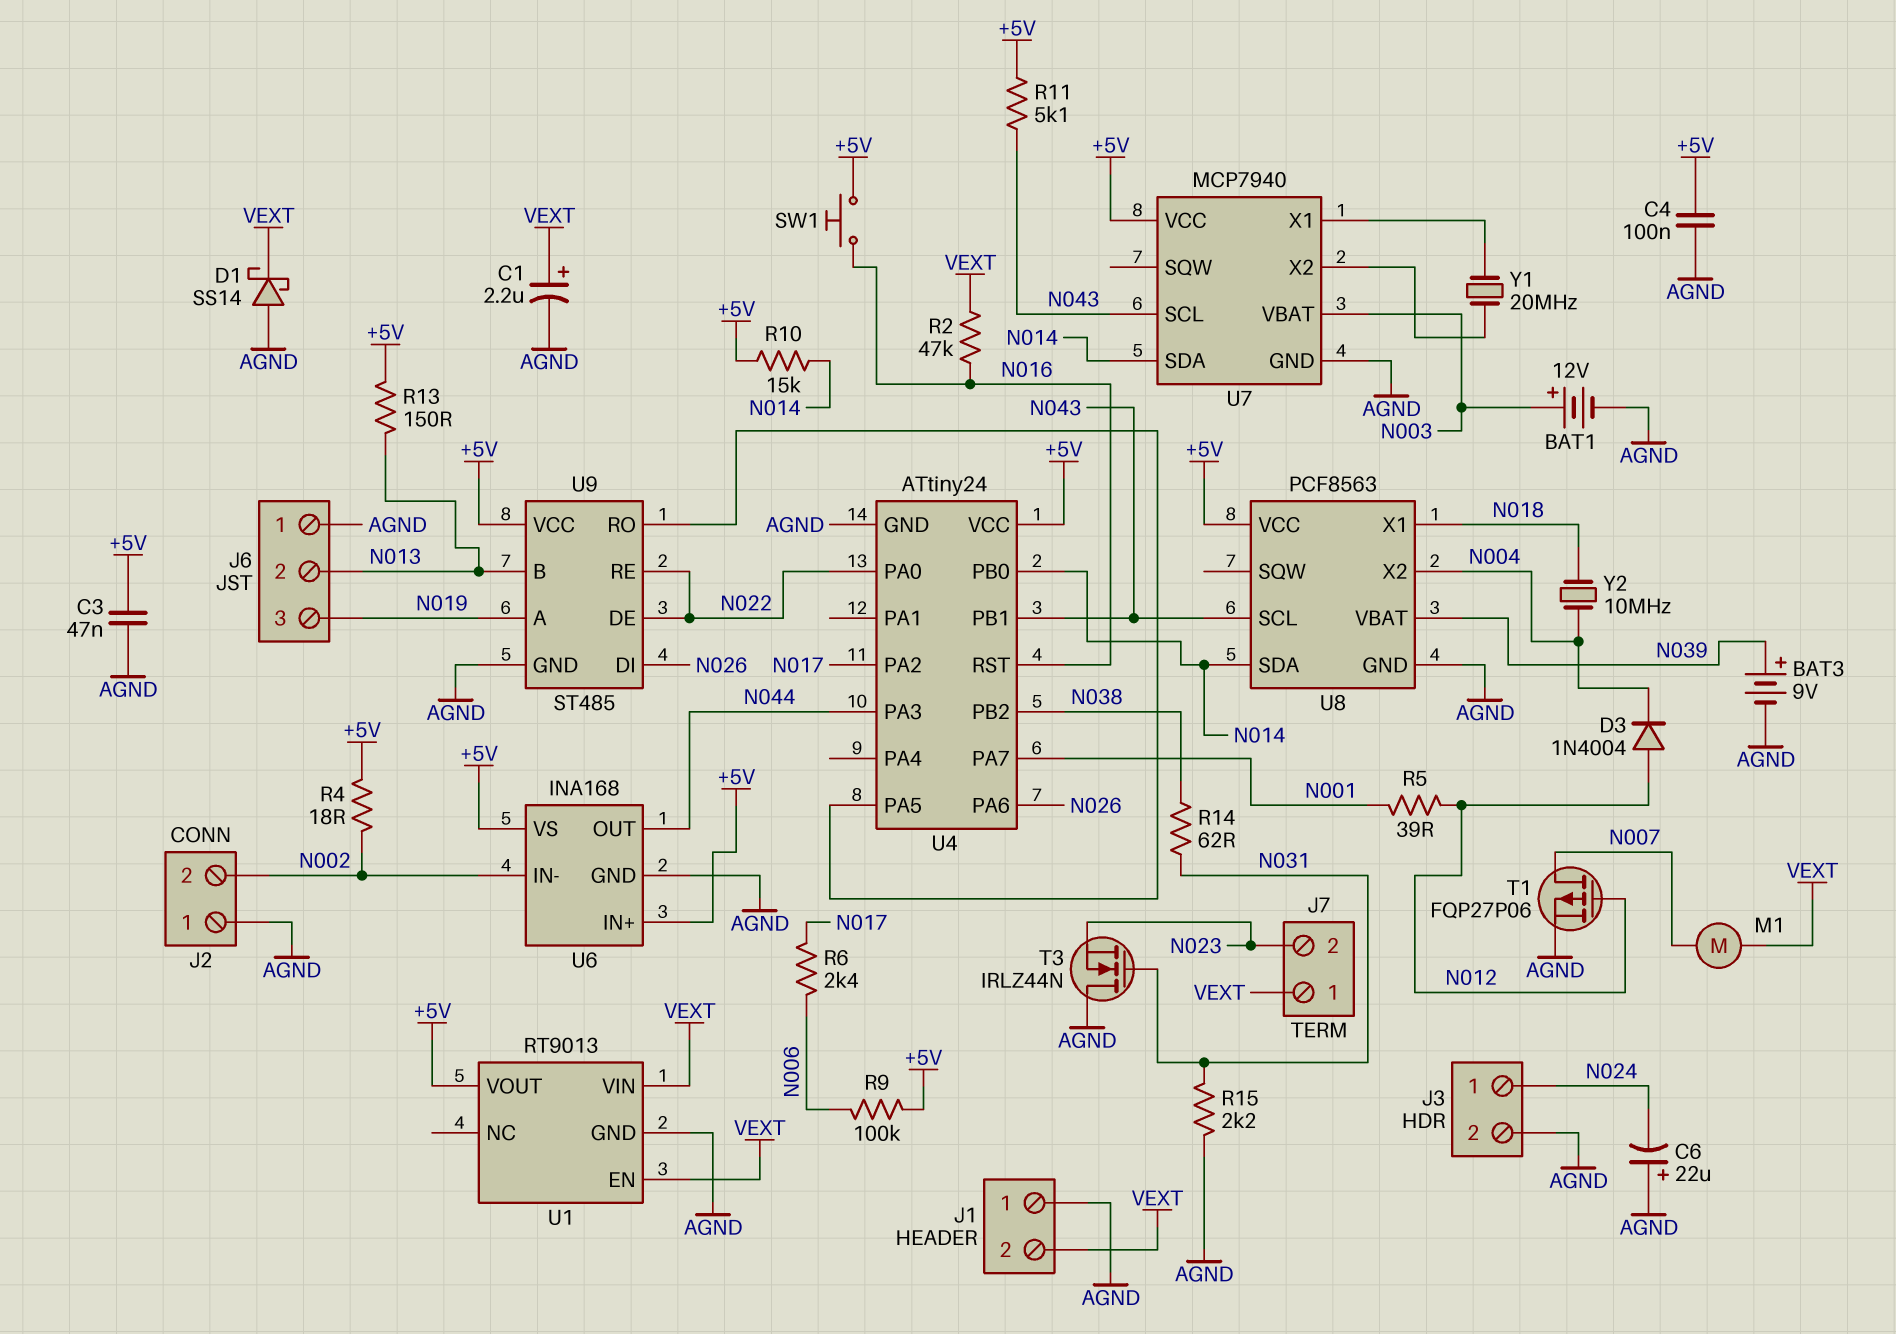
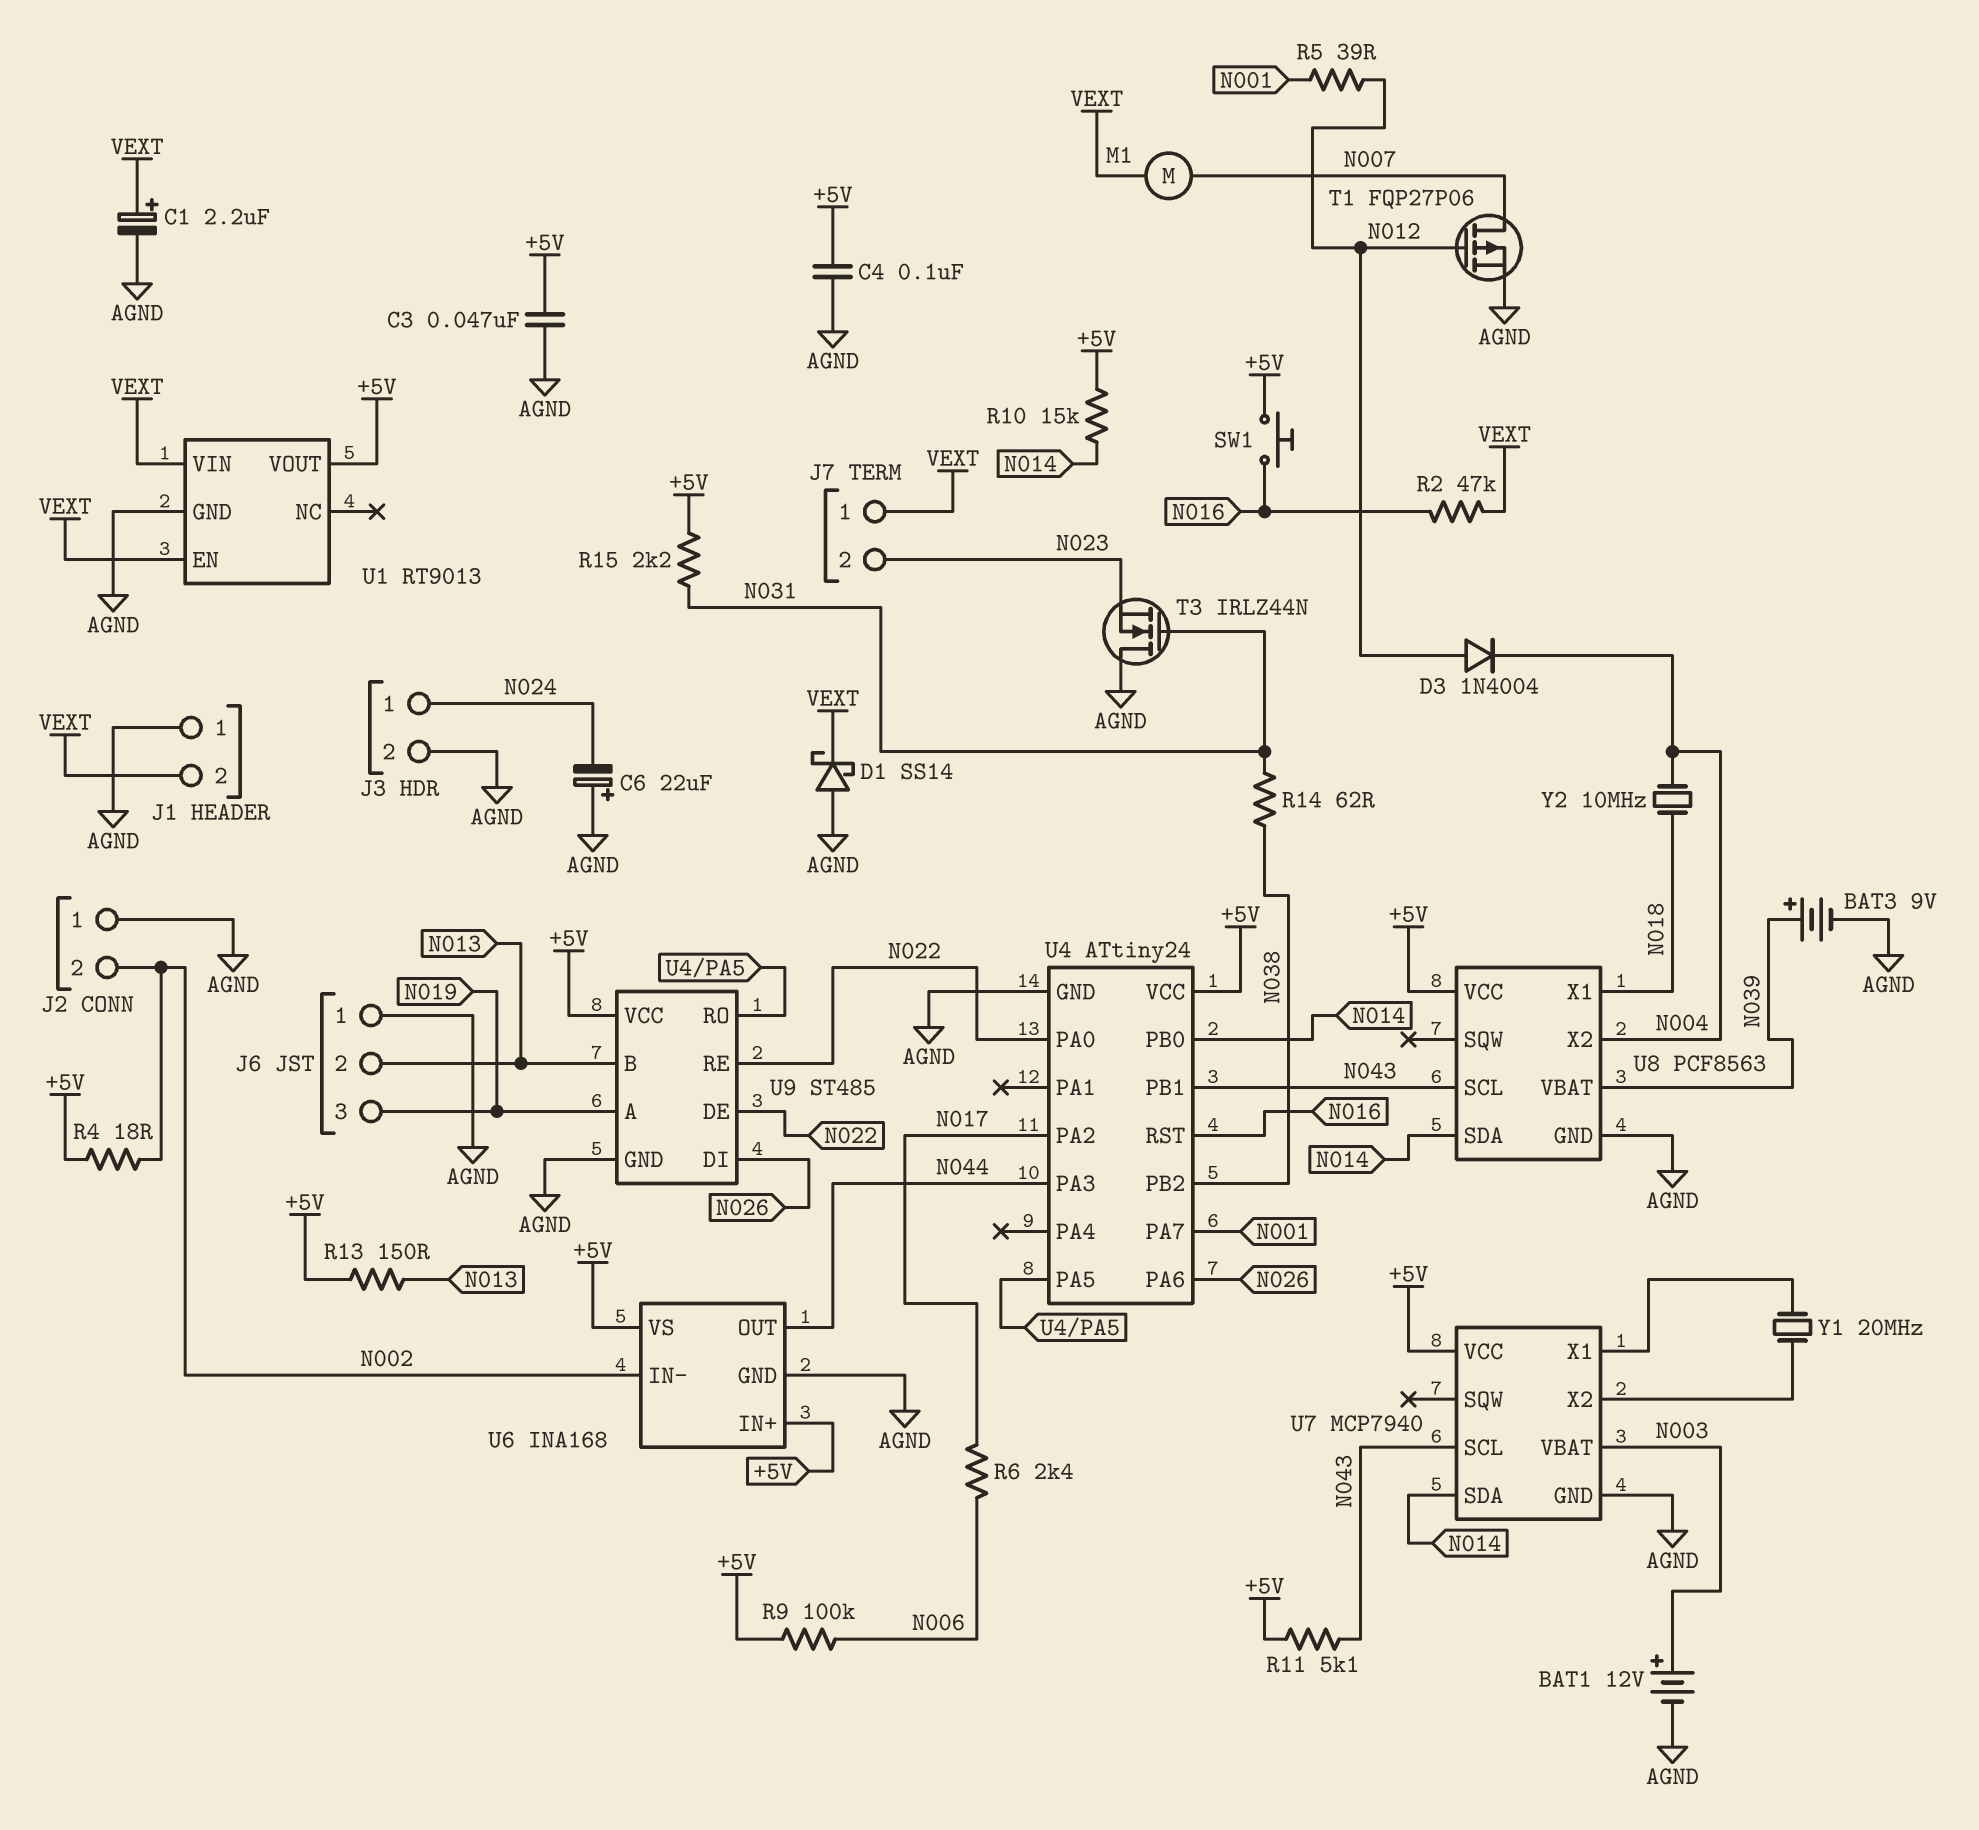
R15: 2.2k (AGND, N031) -> 2.2k (+5V, N031)

